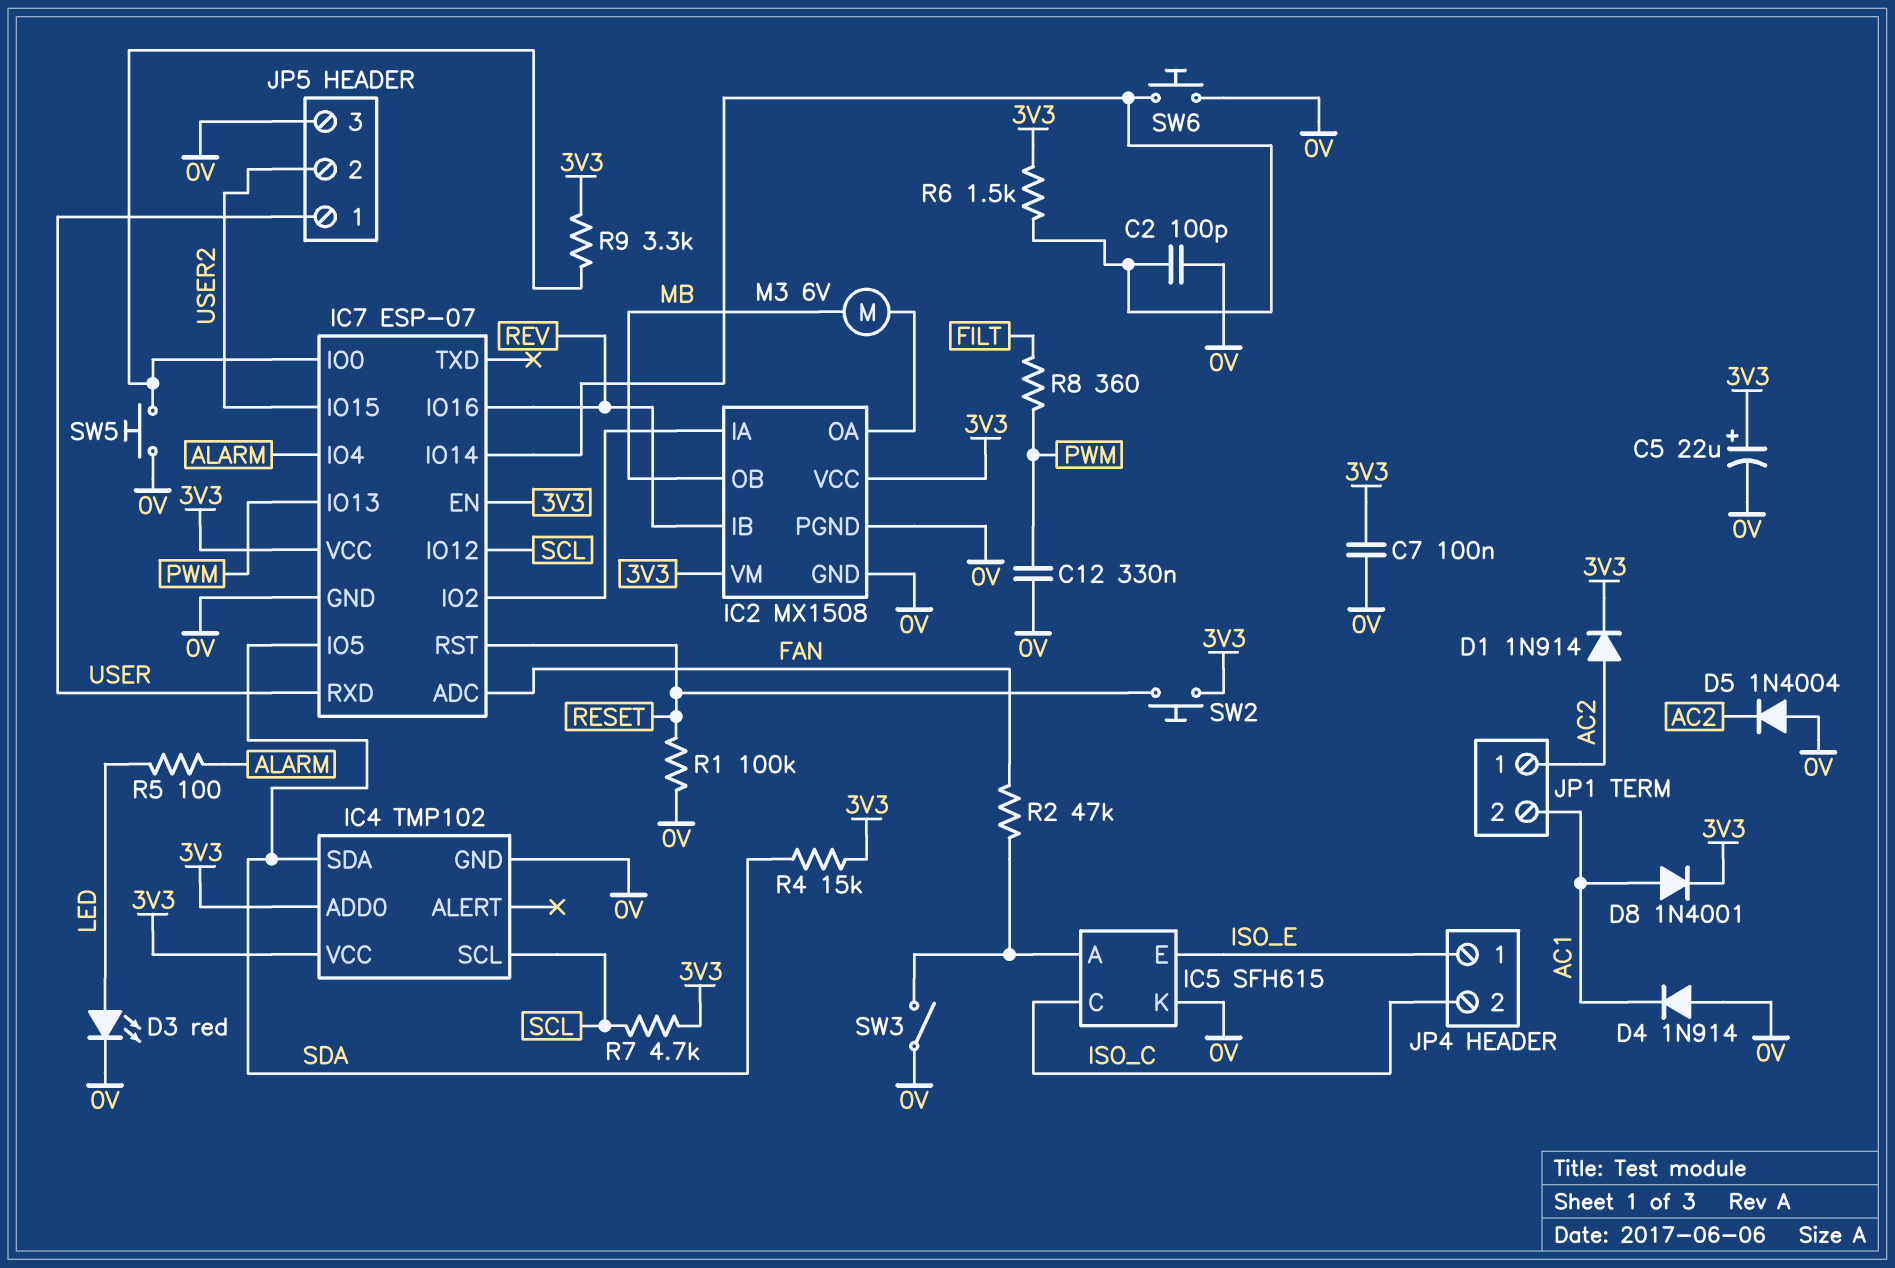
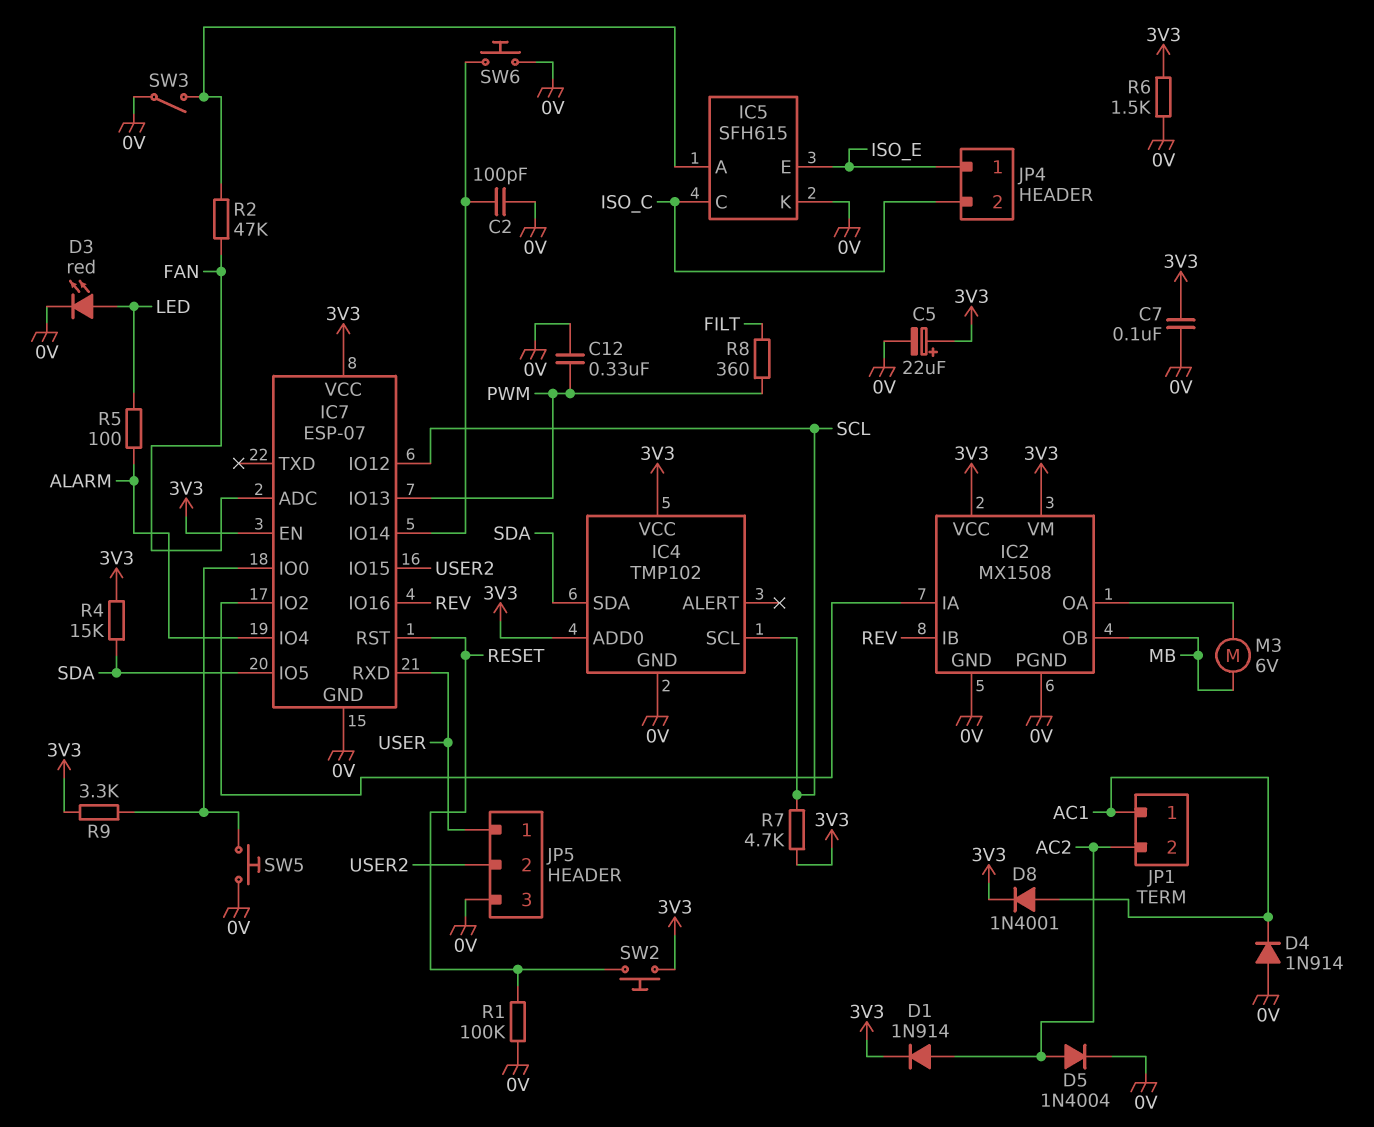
D5: diode 1N4004 (A 0V, K AC2) -> diode 1N4004 (A AC2, K 0V)
JP1 pin 1: AC2 -> AC1
JP1 pin 2: AC1 -> AC2
R6: 1.5k (3V3, IC7/IO14) -> 1.5k (0V, 3V3)

